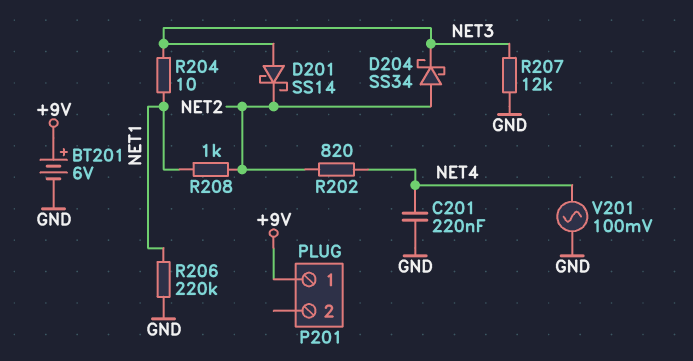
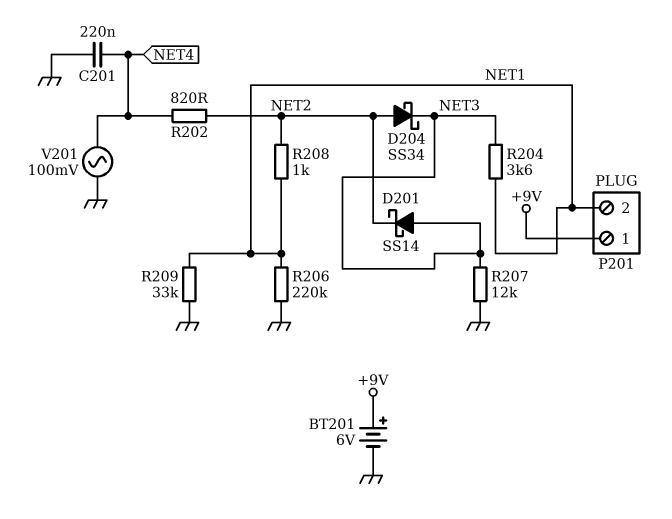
P201 pin 2: none -> NET1
R204: 10 (NET1, NET3) -> 3.6k (NET1, NET3)
R209: none -> 33k (GND, NET1)

